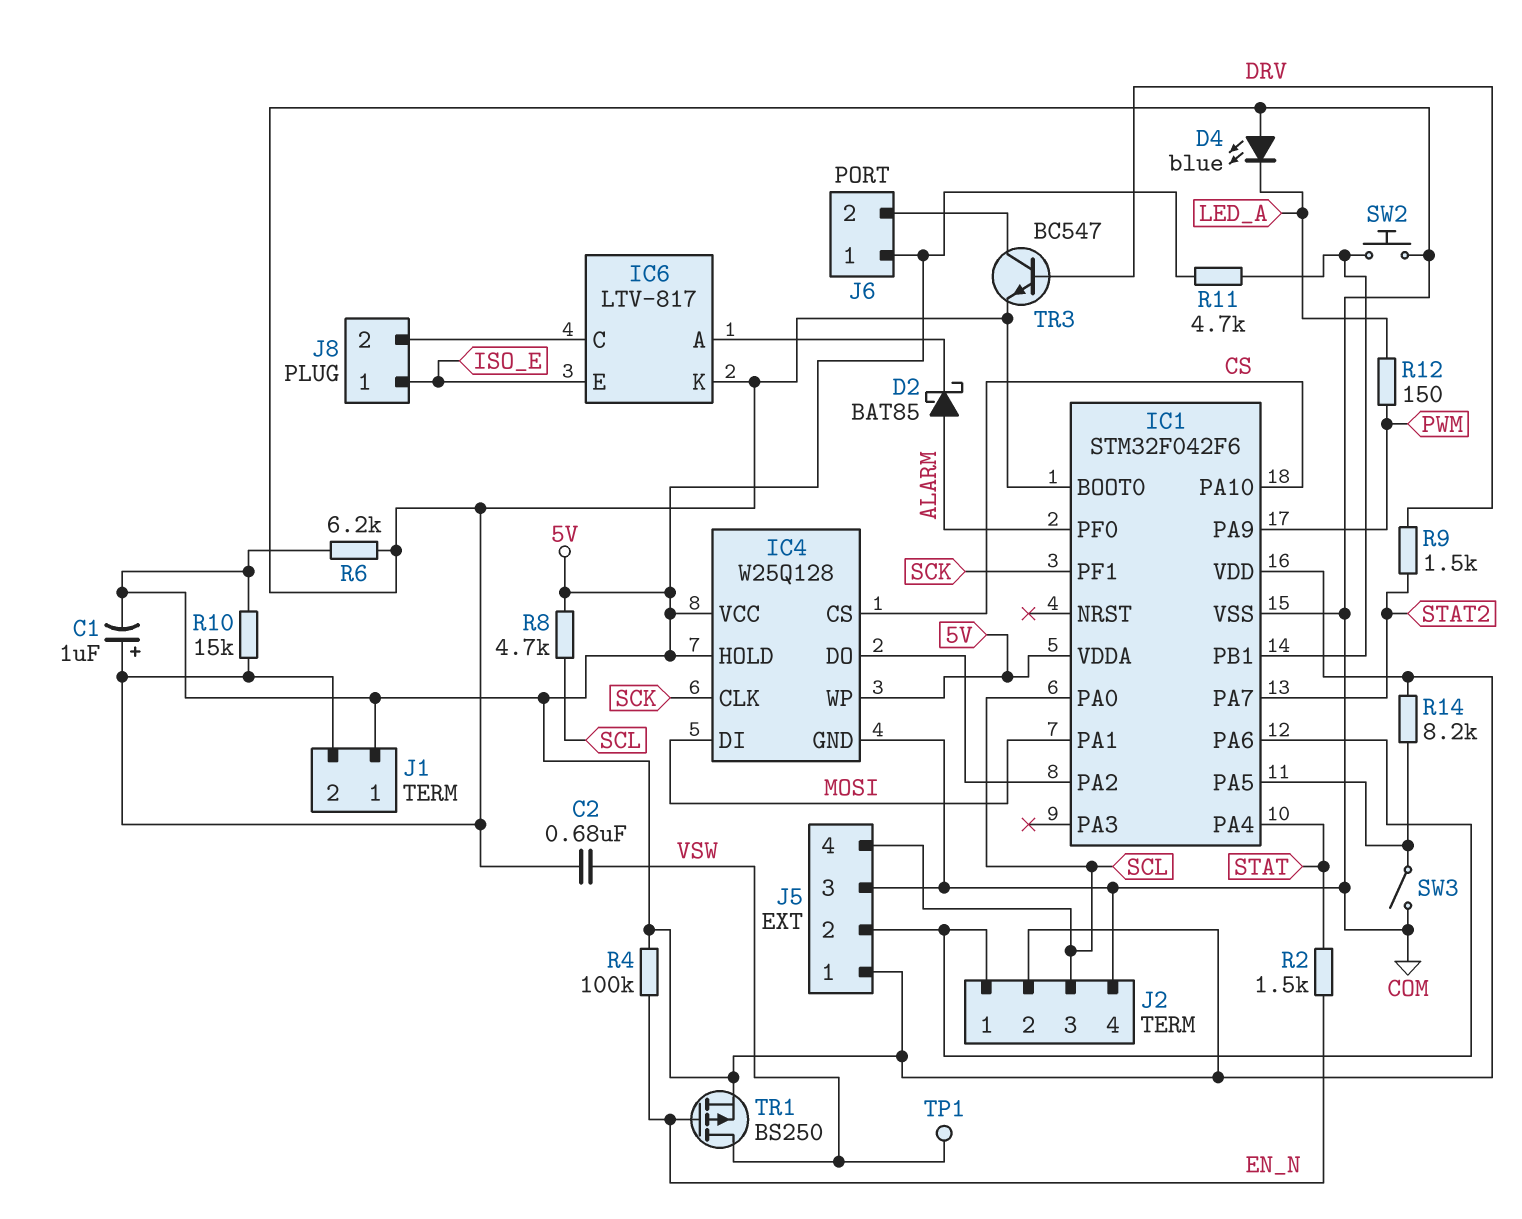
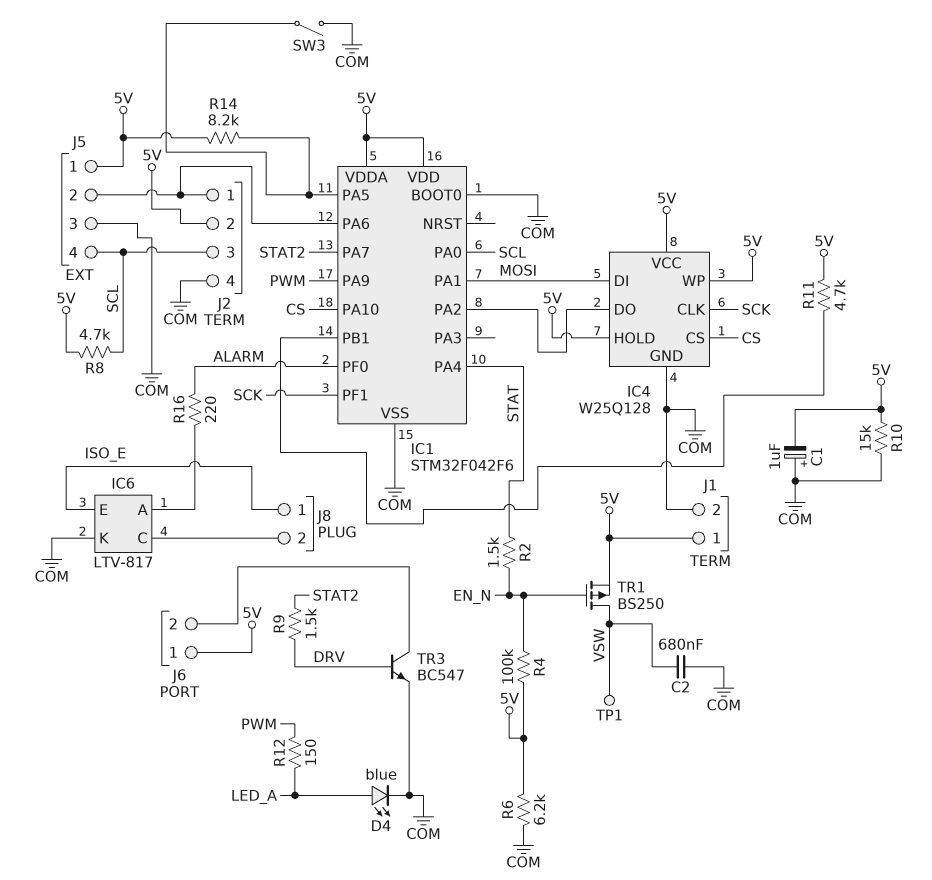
D2: schottky BAT85 (A ALARM, K IC6/A) -> none
D4: LED blue (A COM, K LED_A) -> LED blue (A LED_A, K COM)
R16: none -> 220 (ALARM, IC6/A)
SW2: button (COM, IC1/PB1) -> none

